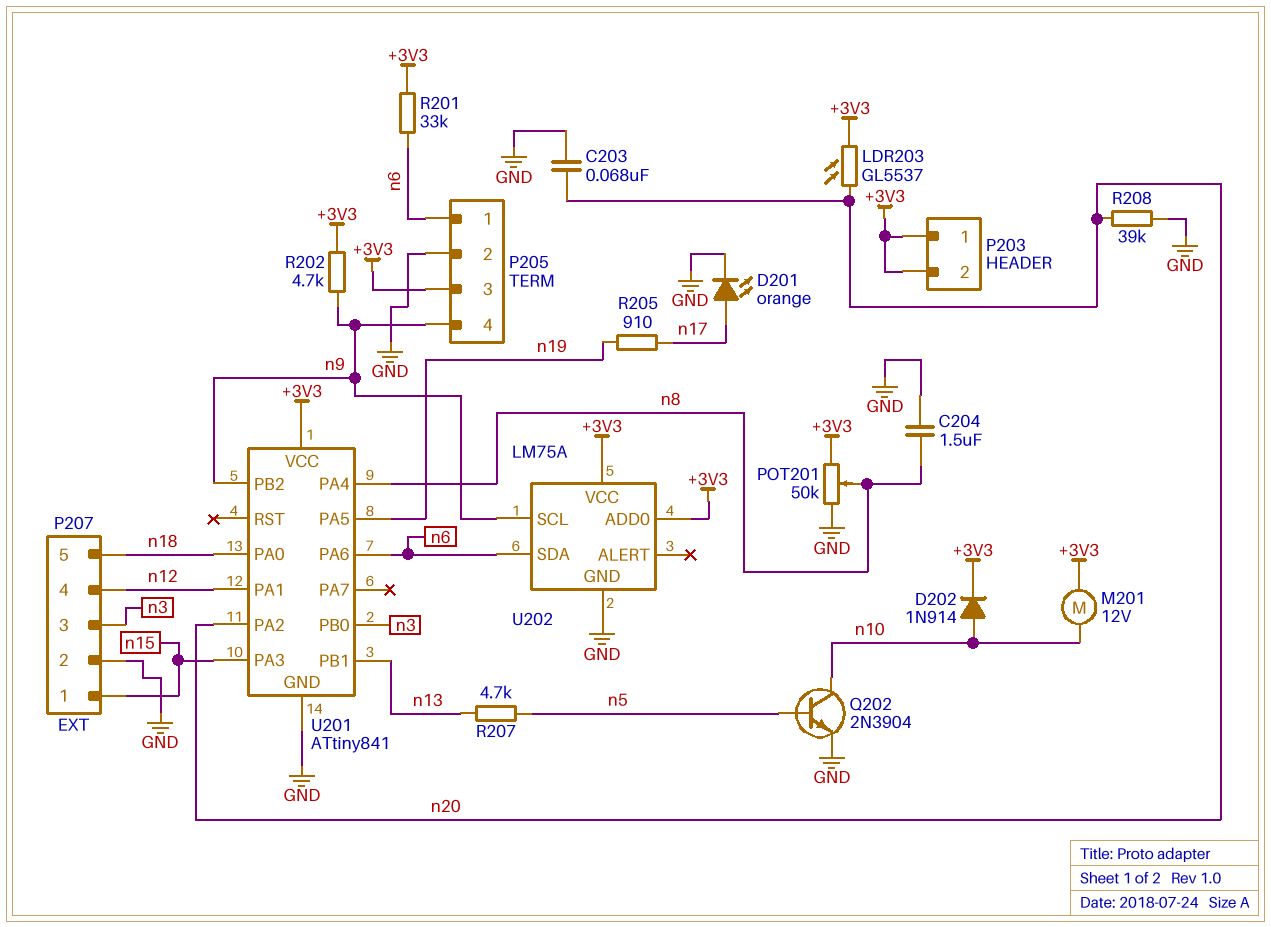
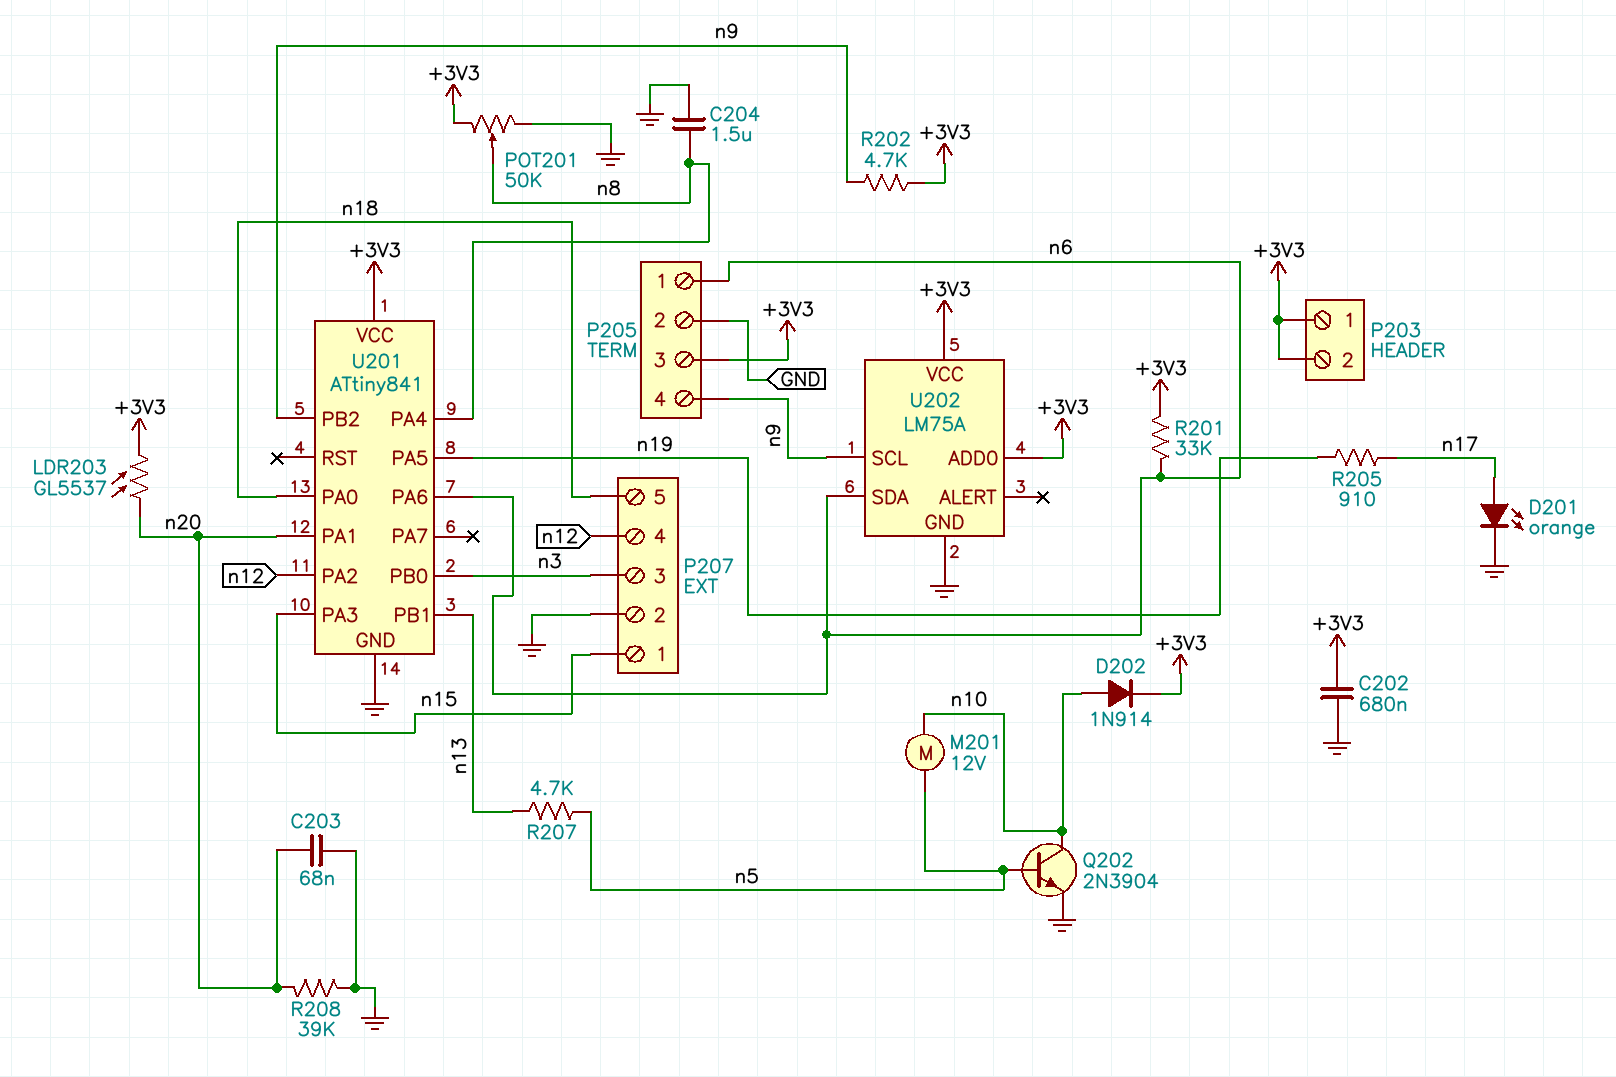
C202: none -> 680nF (+3V3, GND)
M201: motor 12V (+3V3, n10) -> motor 12V (n5, n10)
U201 pin PA1: n12 -> n20
U201 pin PA2: n20 -> n12

